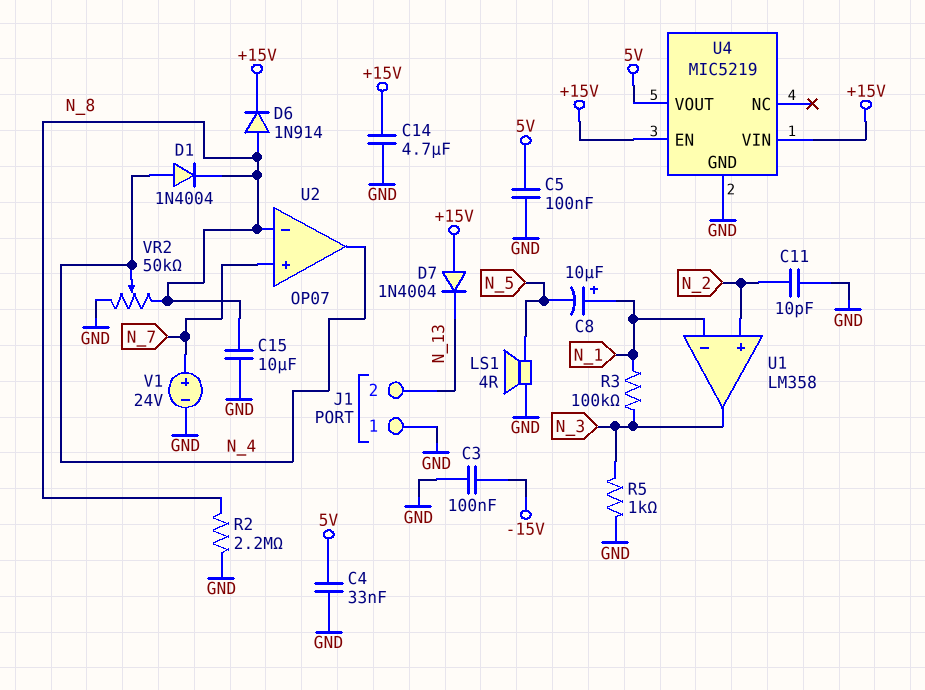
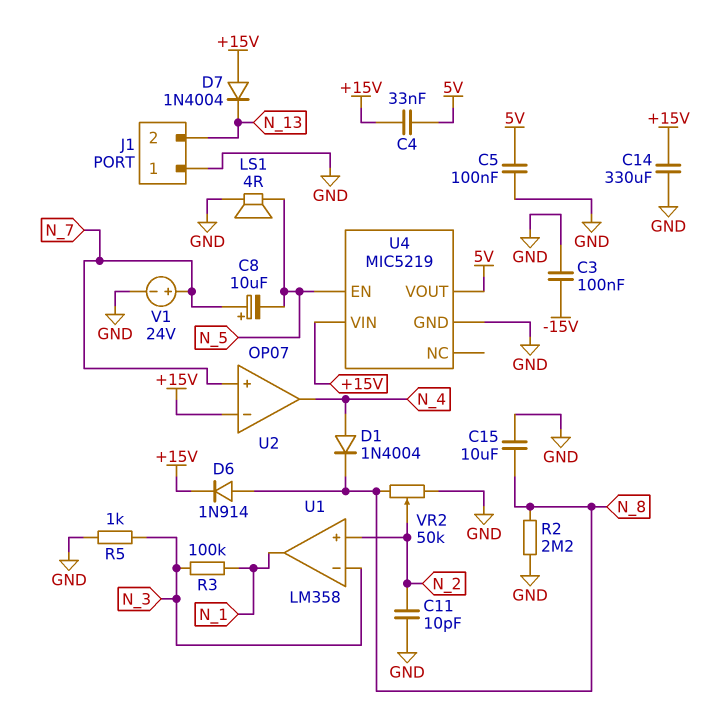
C4: 33nF (5V, GND) -> 33nF (+15V, 5V)
C8: 10uF (plus N_1, minus N_5) -> 10uF (plus N_7, minus N_5)
C14: 4.7uF (+15V, GND) -> 330uF (+15V, GND)
U1 pin in-: N_1 -> N_3
U1 pin out: N_3 -> N_1
U2 pin in-: N_8 -> +15V
U4 pin EN: +15V -> N_5
VR2: 50k (GND, N_8, wiper N_4) -> 50k (GND, N_8, wiper N_2)

